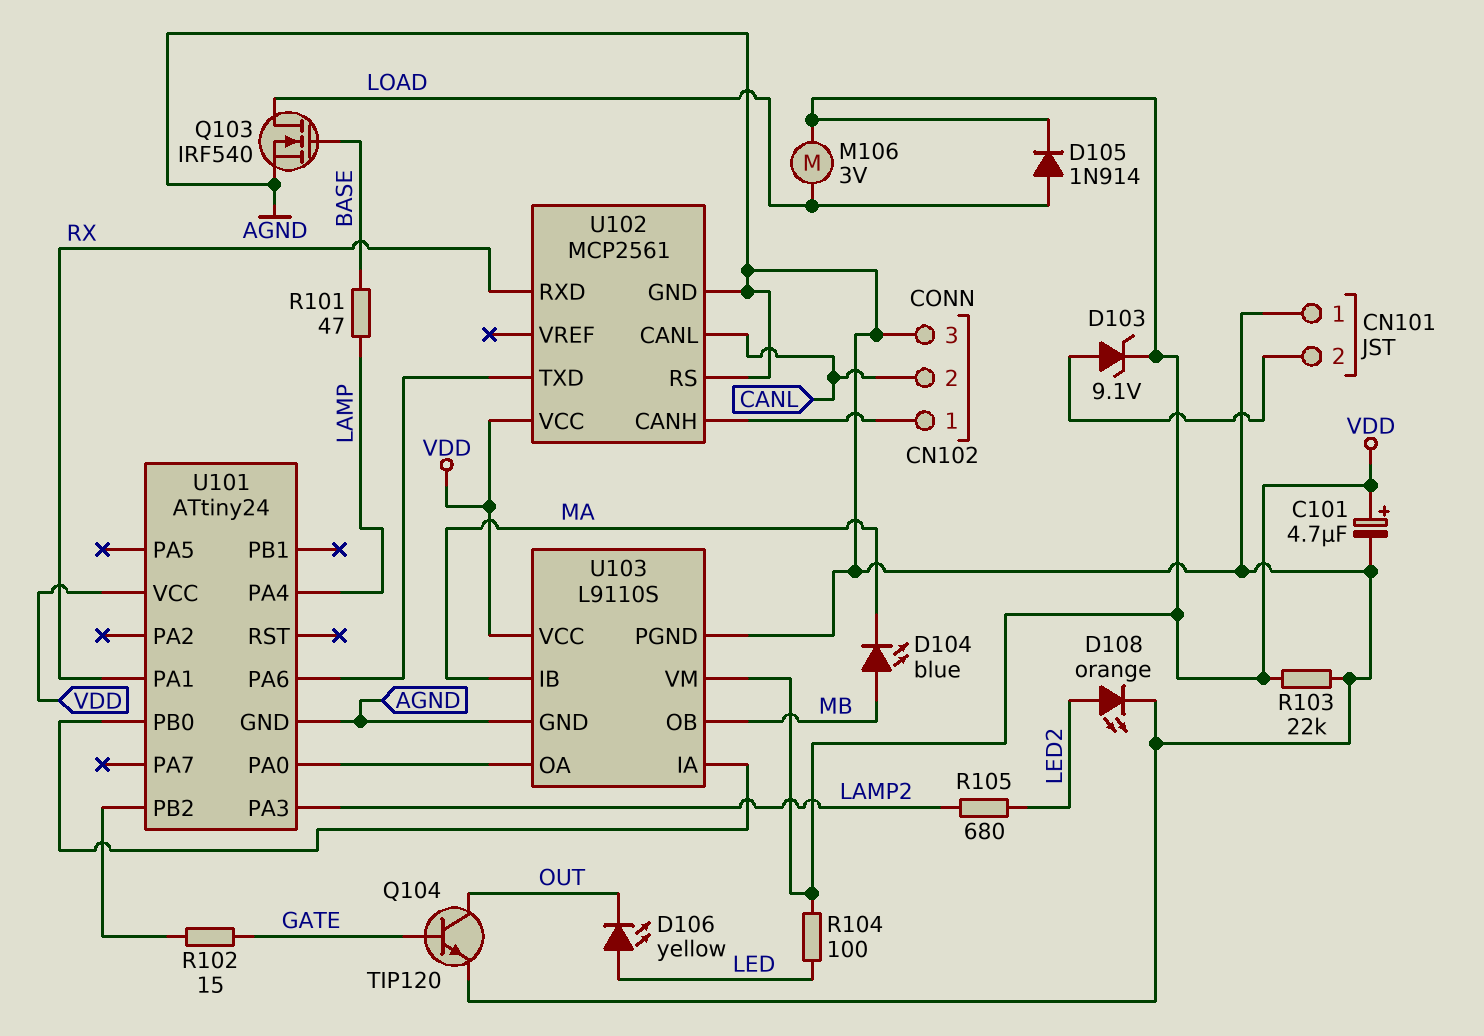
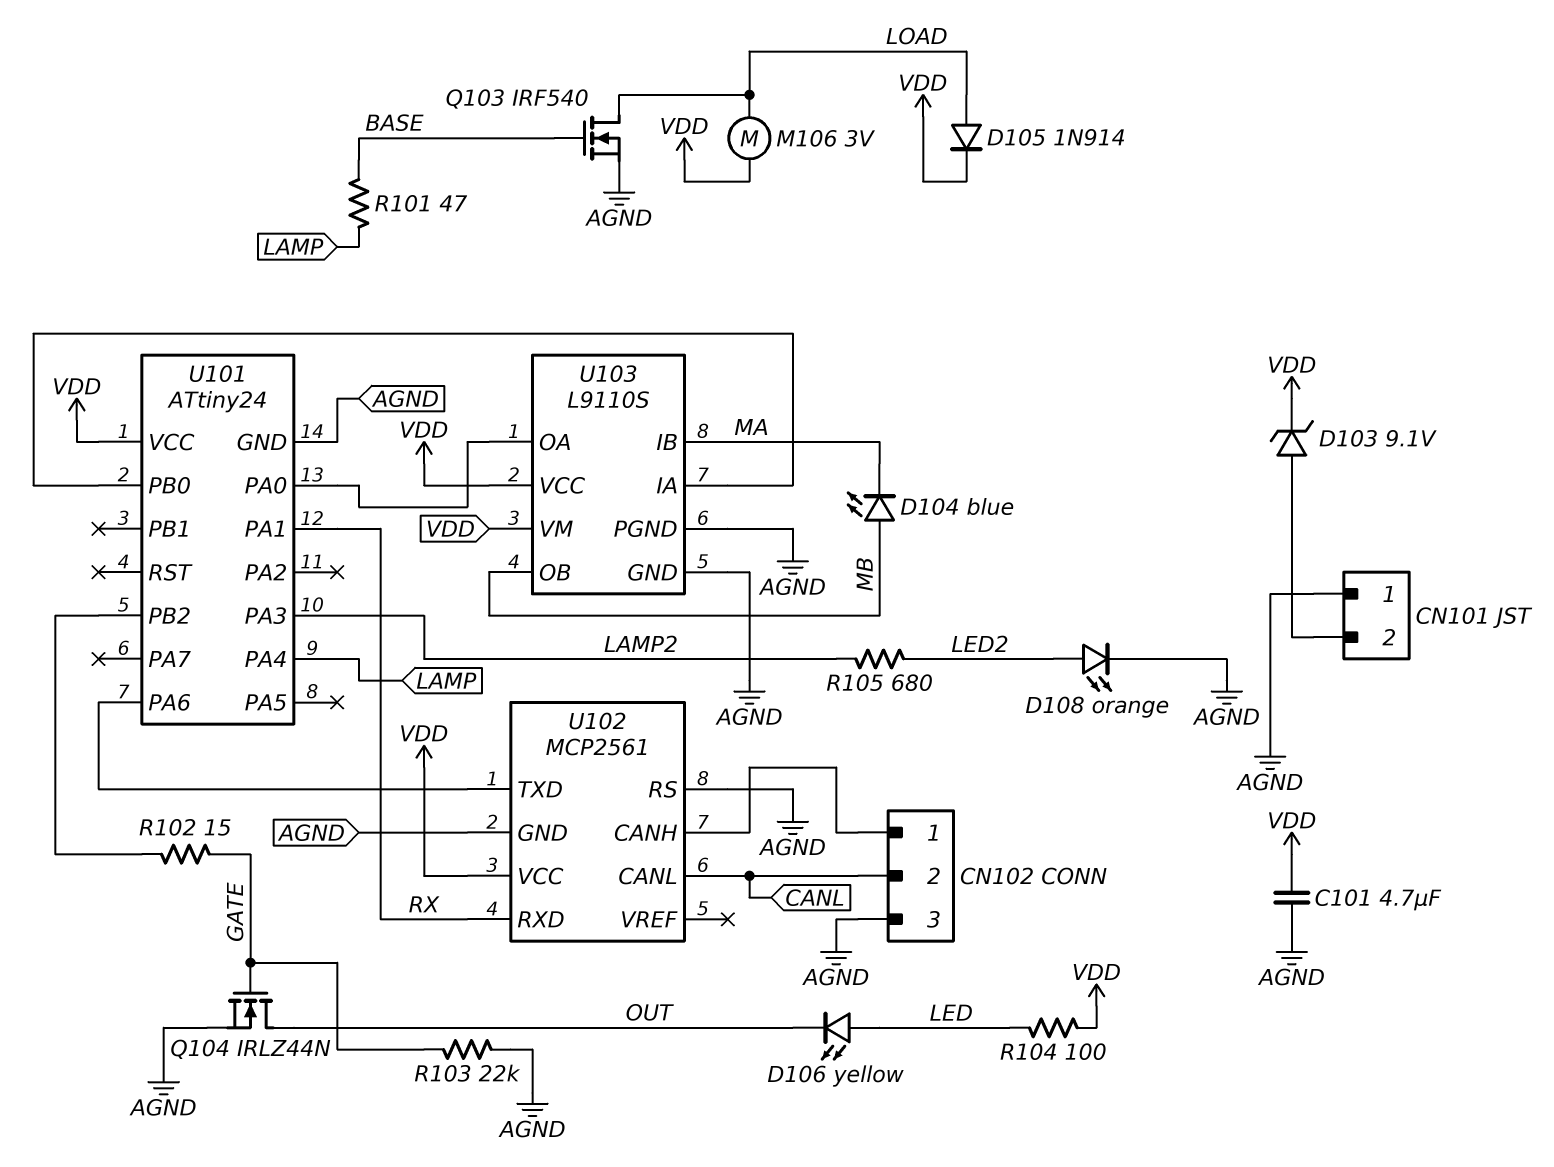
C101: 4.7uF (plus VDD, minus AGND) -> 4.7uF (AGND, VDD)
Q104: NPN TIP120 (B GATE, C OUT, E AGND) -> NMOS IRLZ44N (G GATE, D OUT, S AGND)
R103: 22k (AGND, VDD) -> 22k (AGND, GATE)

